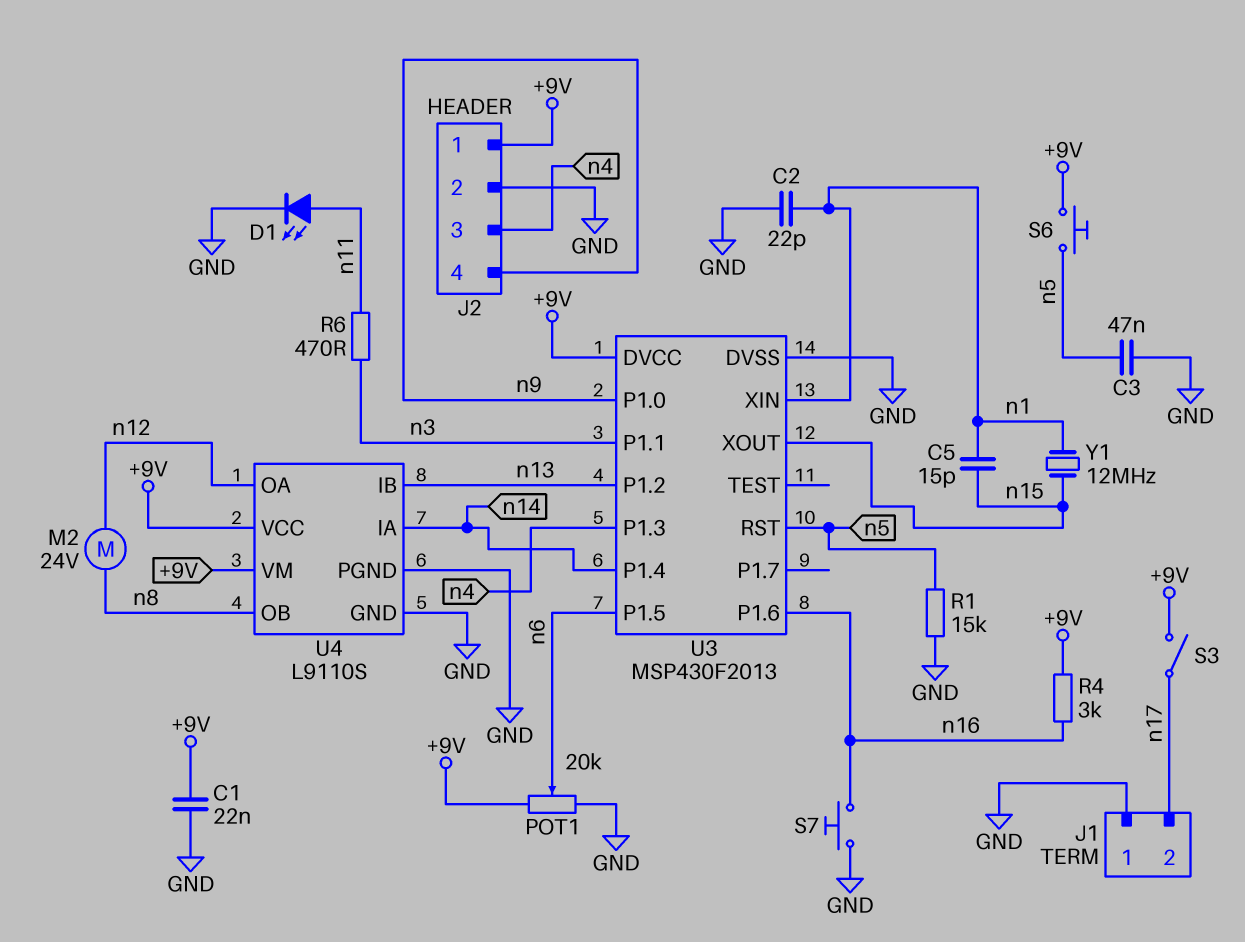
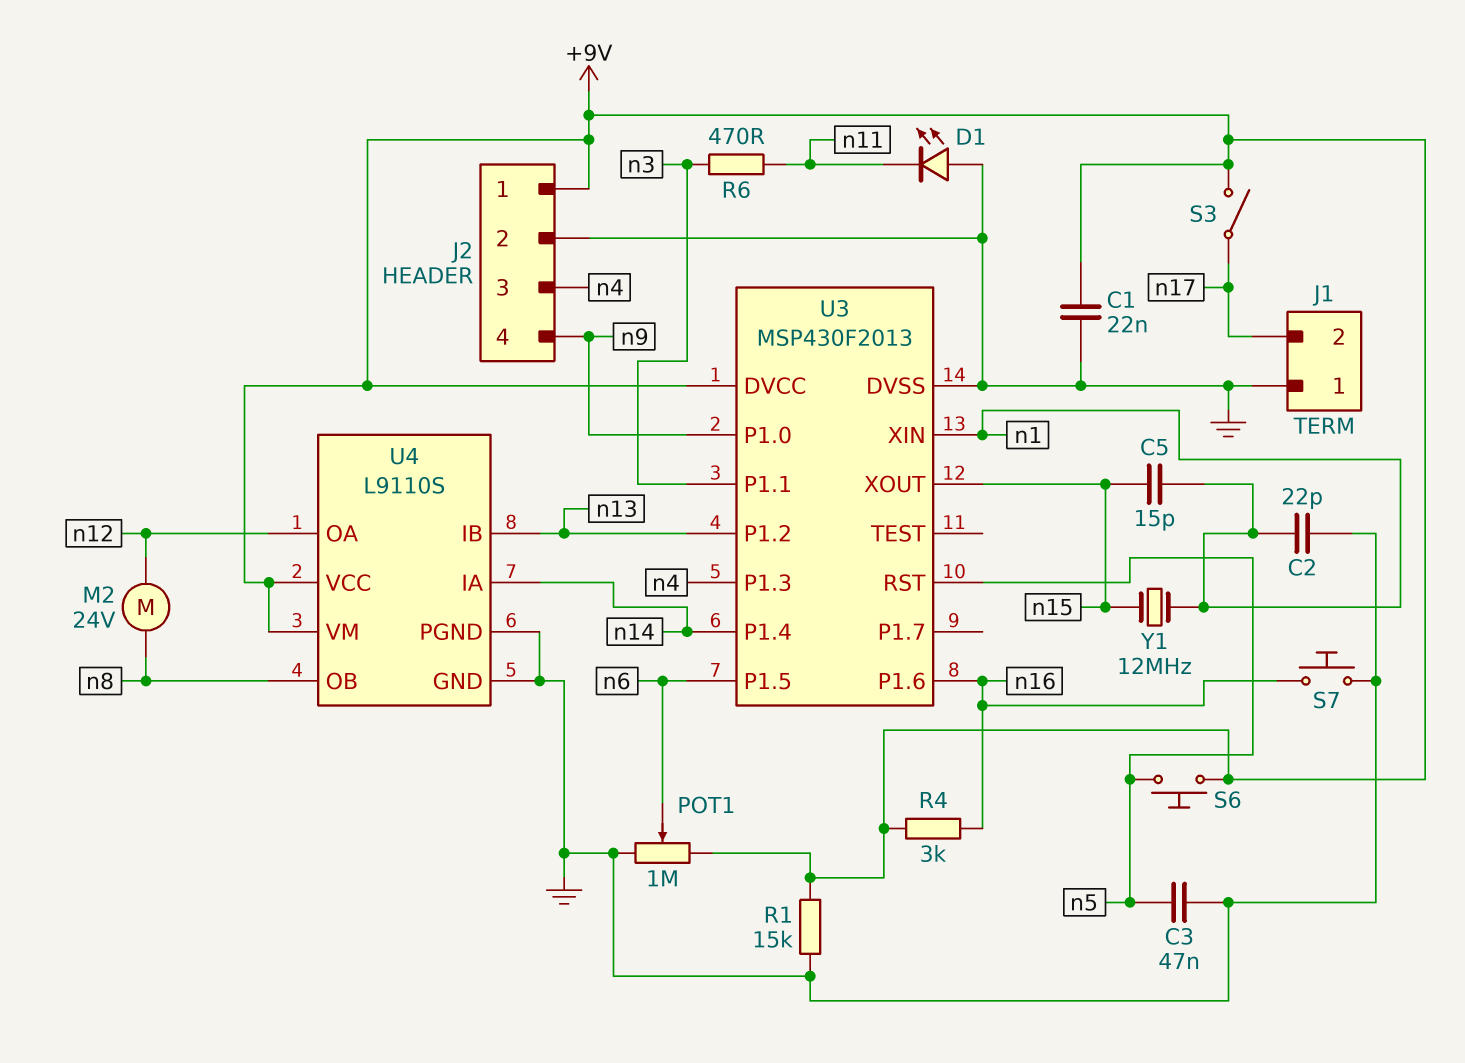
D1: LED (A n11, K GND) -> LED (A GND, K n11)
POT1: 20k (+9V, GND, wiper n6) -> 1M (+9V, GND, wiper n6)
R1: 15k (GND, n5) -> 15k (+9V, GND)

